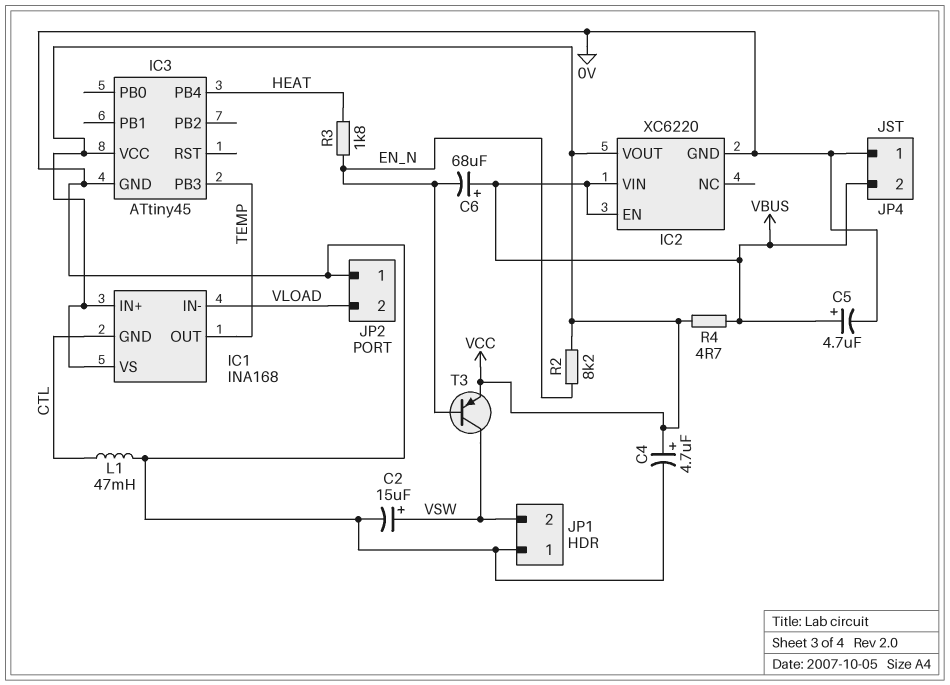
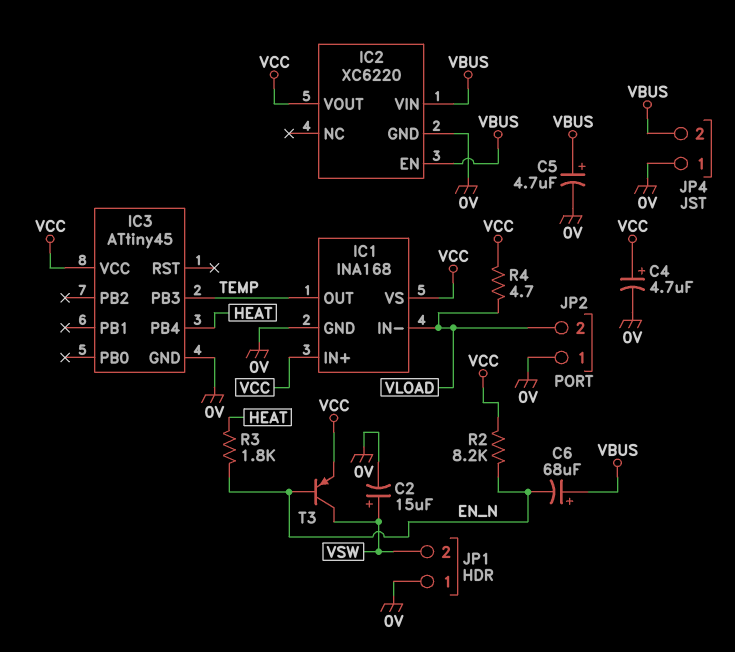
IC1 pin GND: CTL -> 0V
L1: 47mH (0V, CTL) -> none
R4: 4.7 (VBUS, VCC) -> 4.7 (VCC, VLOAD)

